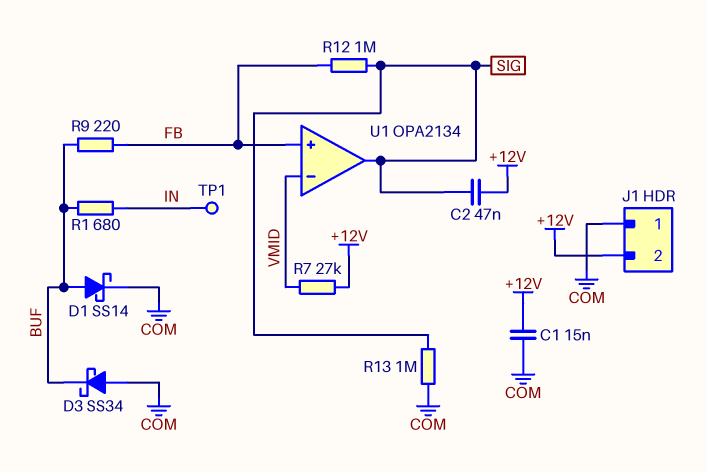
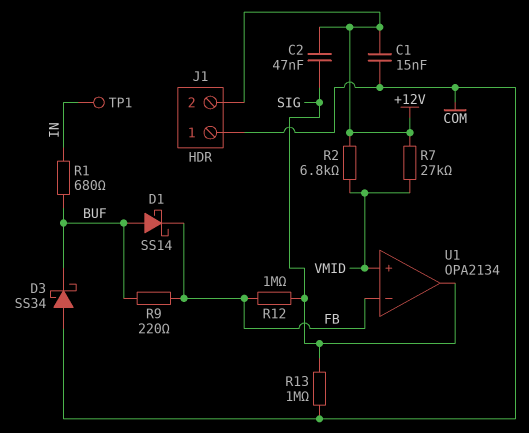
D1: schottky SS14 (A BUF, K COM) -> schottky SS14 (A BUF, K FB)
R2: none -> 6.8k (+12V, VMID)
U1 pin in+: FB -> VMID
U1 pin in-: VMID -> FB

